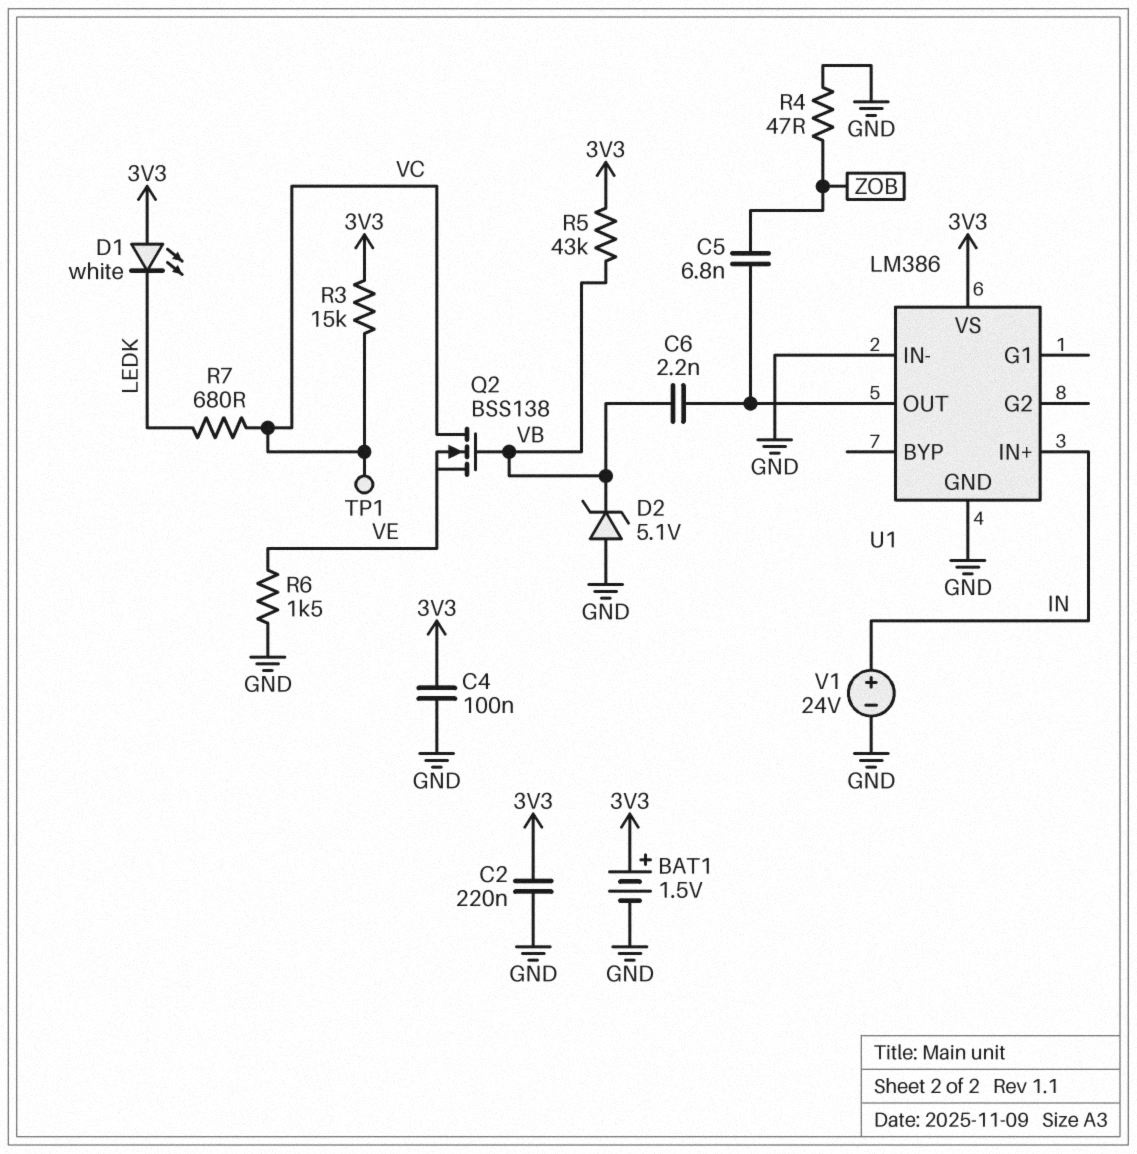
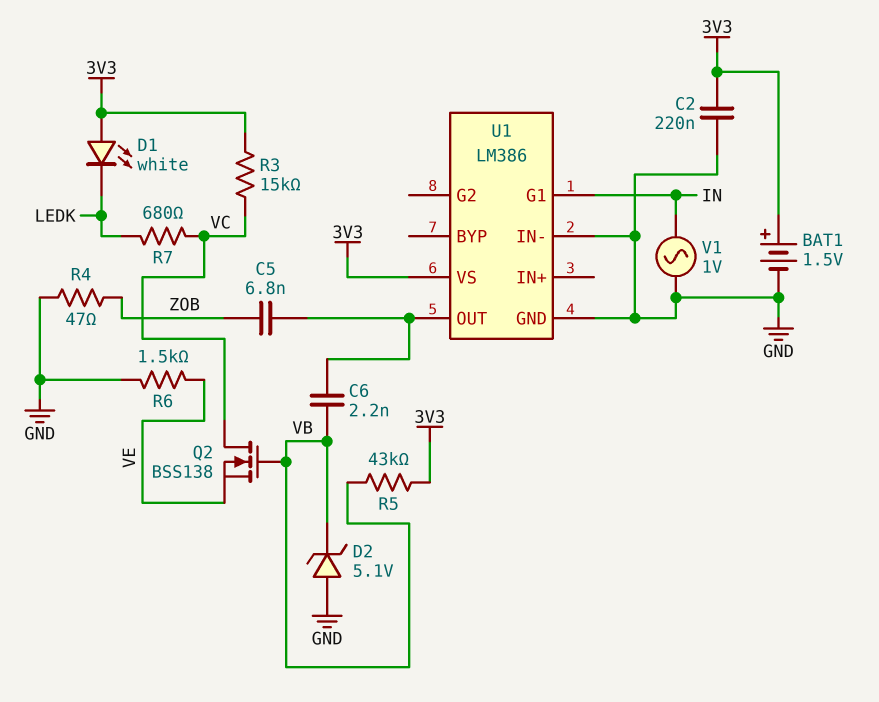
C4: 100nF (3V3, GND) -> none
TP1: test point (VC) -> none
U1 pin G1: none -> IN
U1 pin IN+: IN -> none
V1: 24V (plus IN, minus GND) -> AC 1V (GND, IN)

